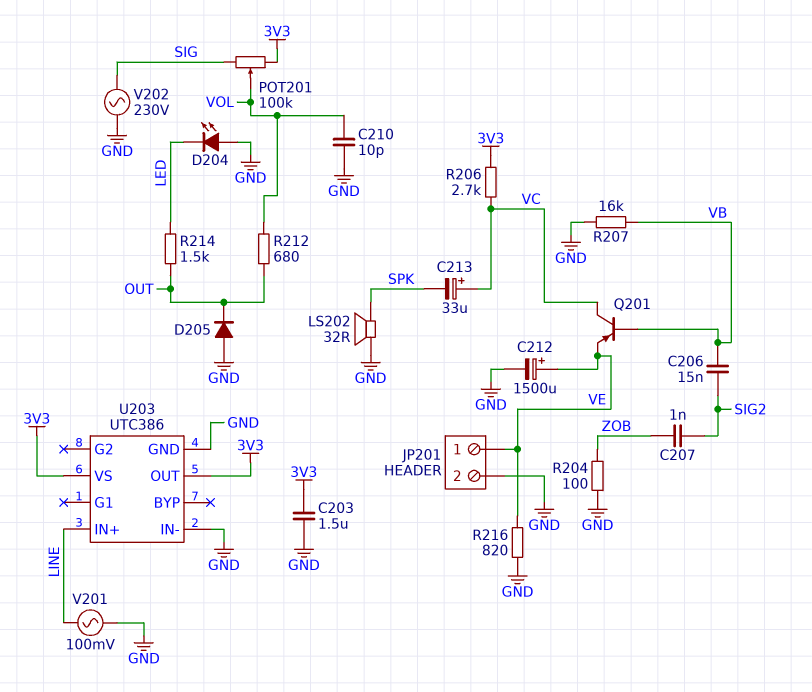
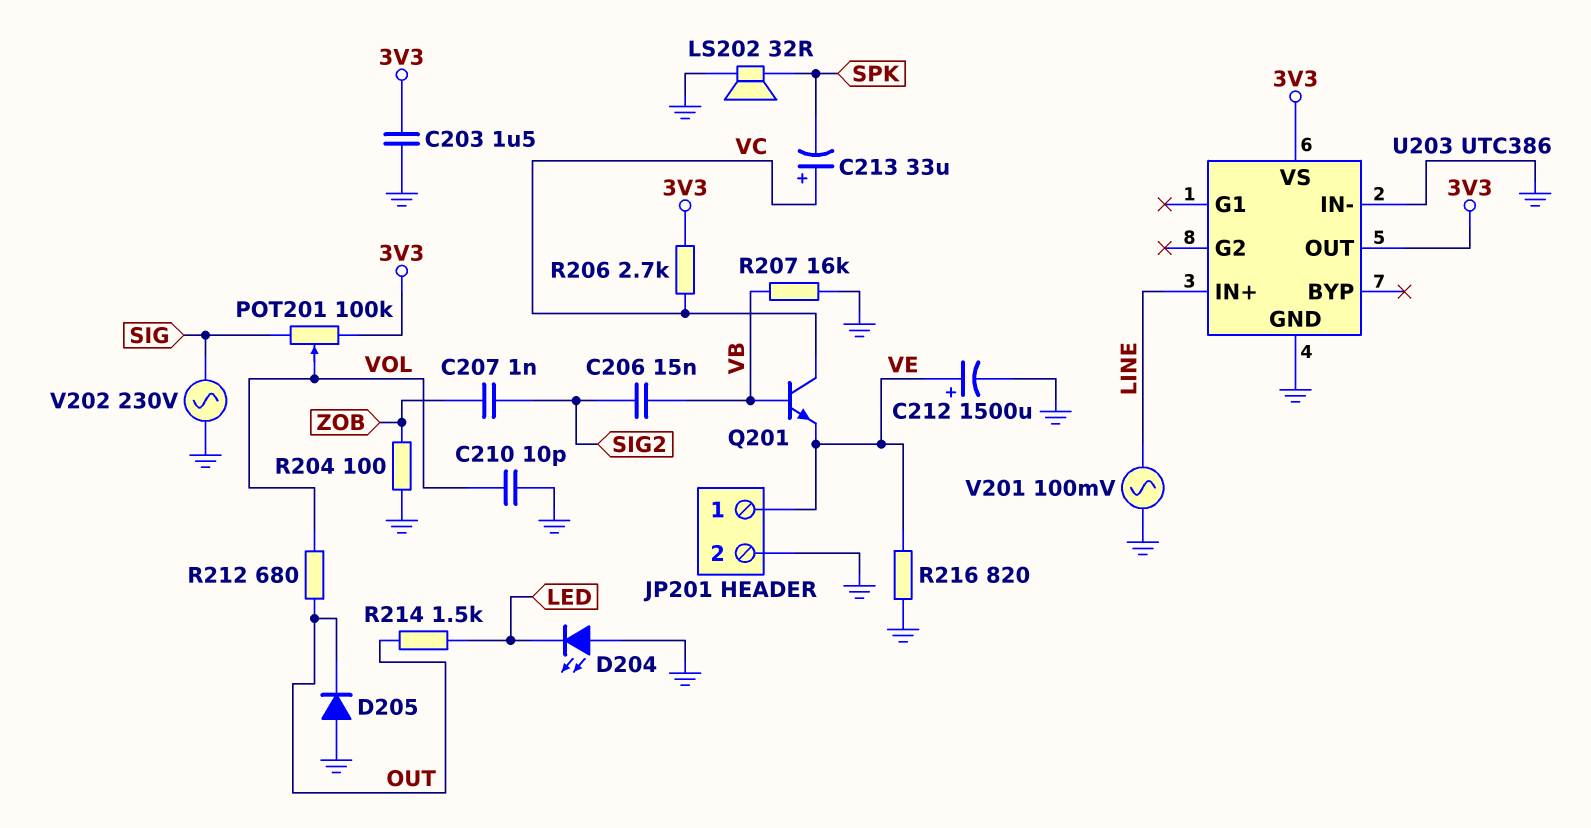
Q201: PNP (B VB, C VC, E VE) -> NPN (B VB, C VC, E VE)

